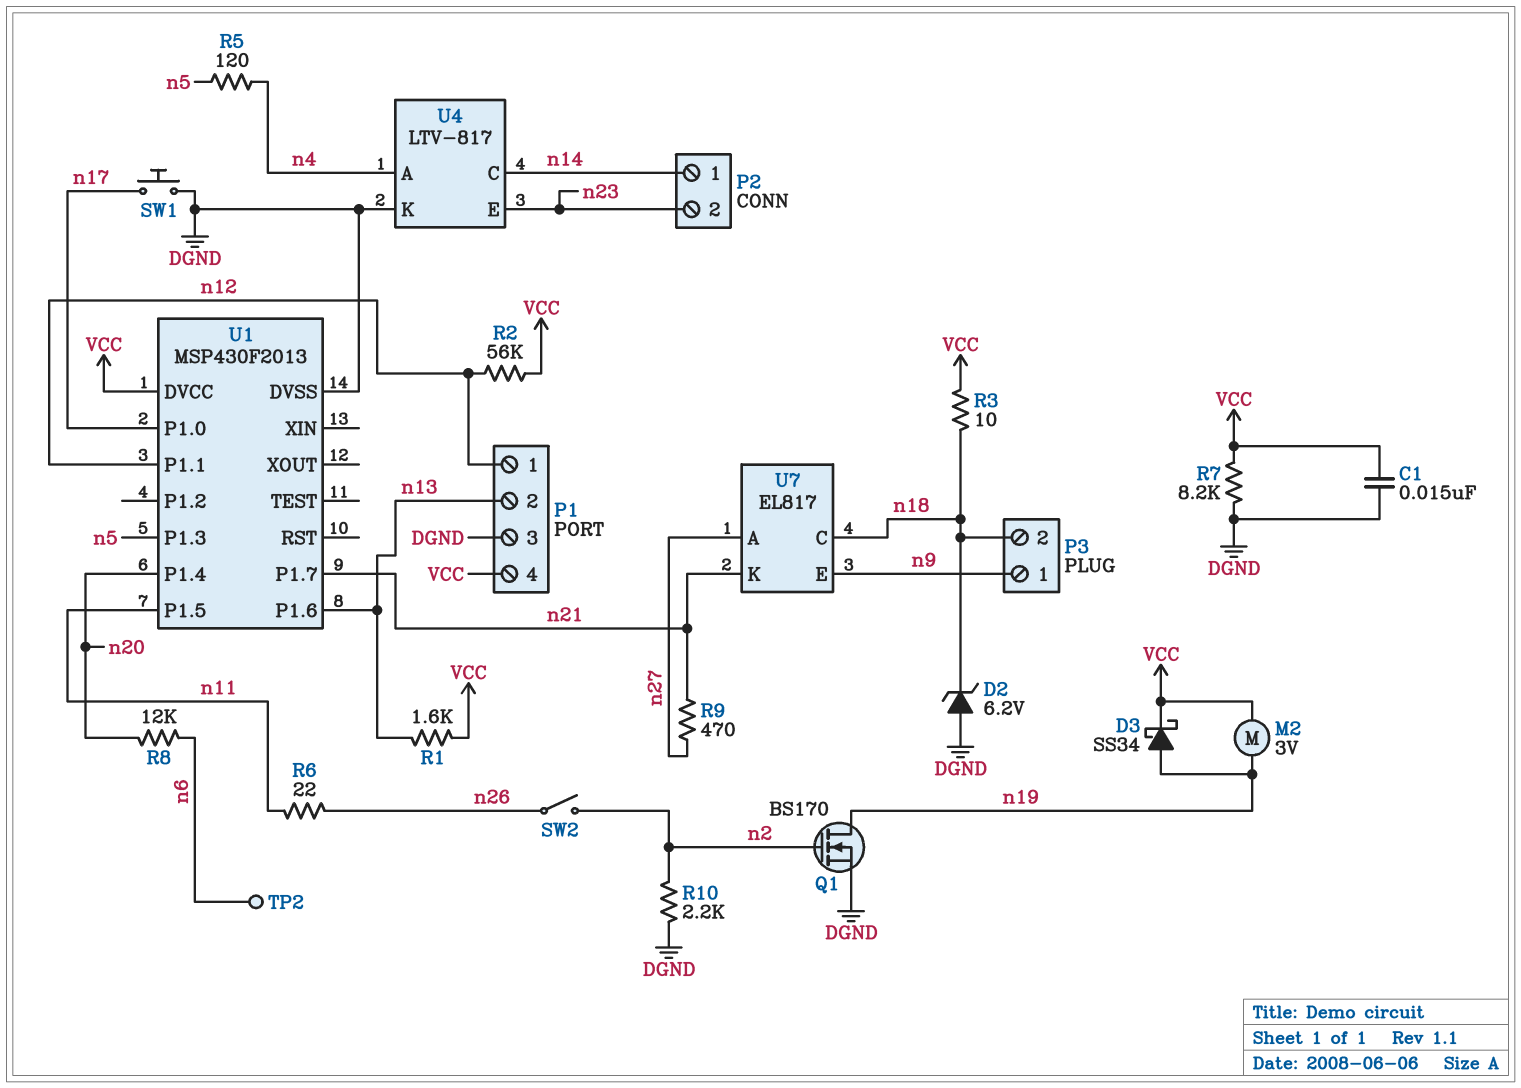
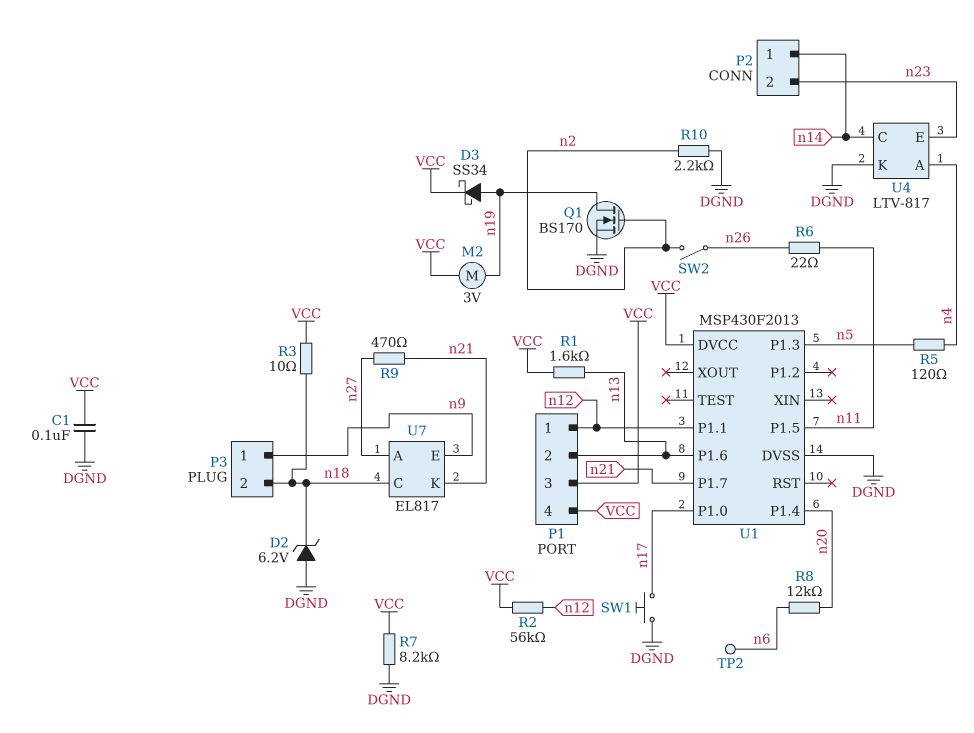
C1: 15nF (DGND, VCC) -> 100nF (DGND, VCC)
P1 pin 3: DGND -> VCC

